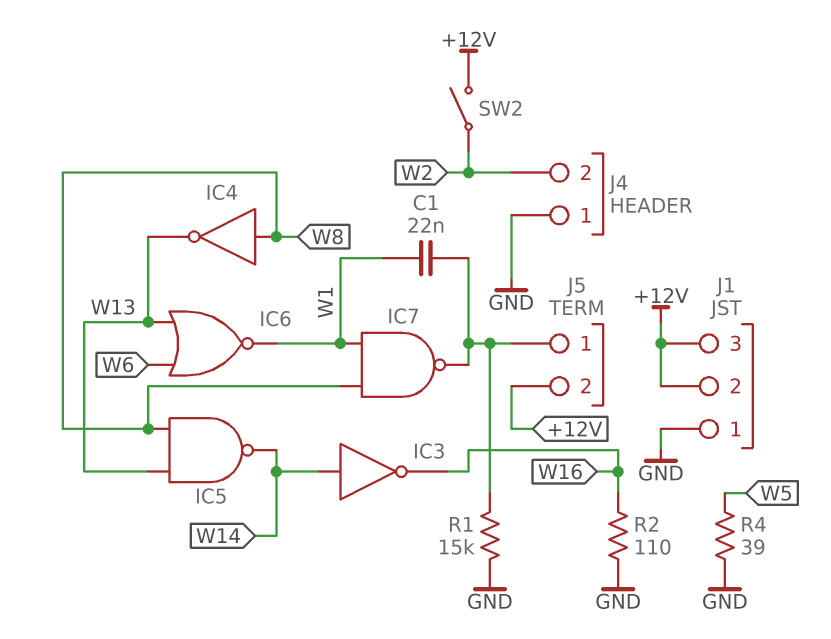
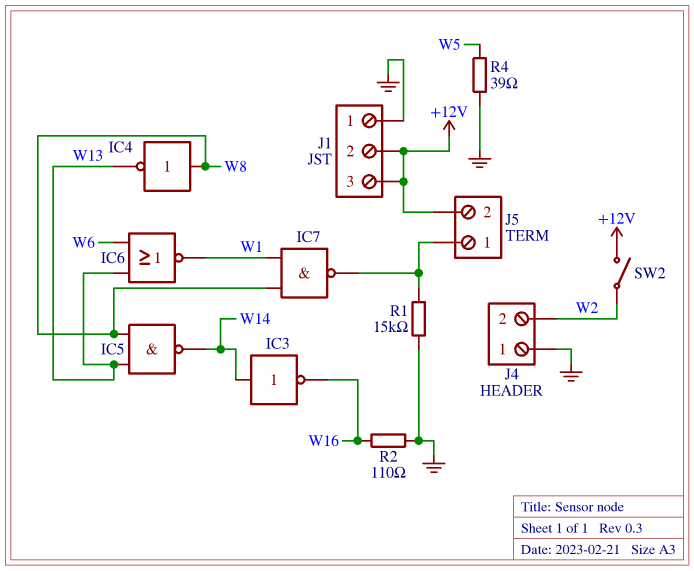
C1: 22nF (J5/1, W1) -> none

